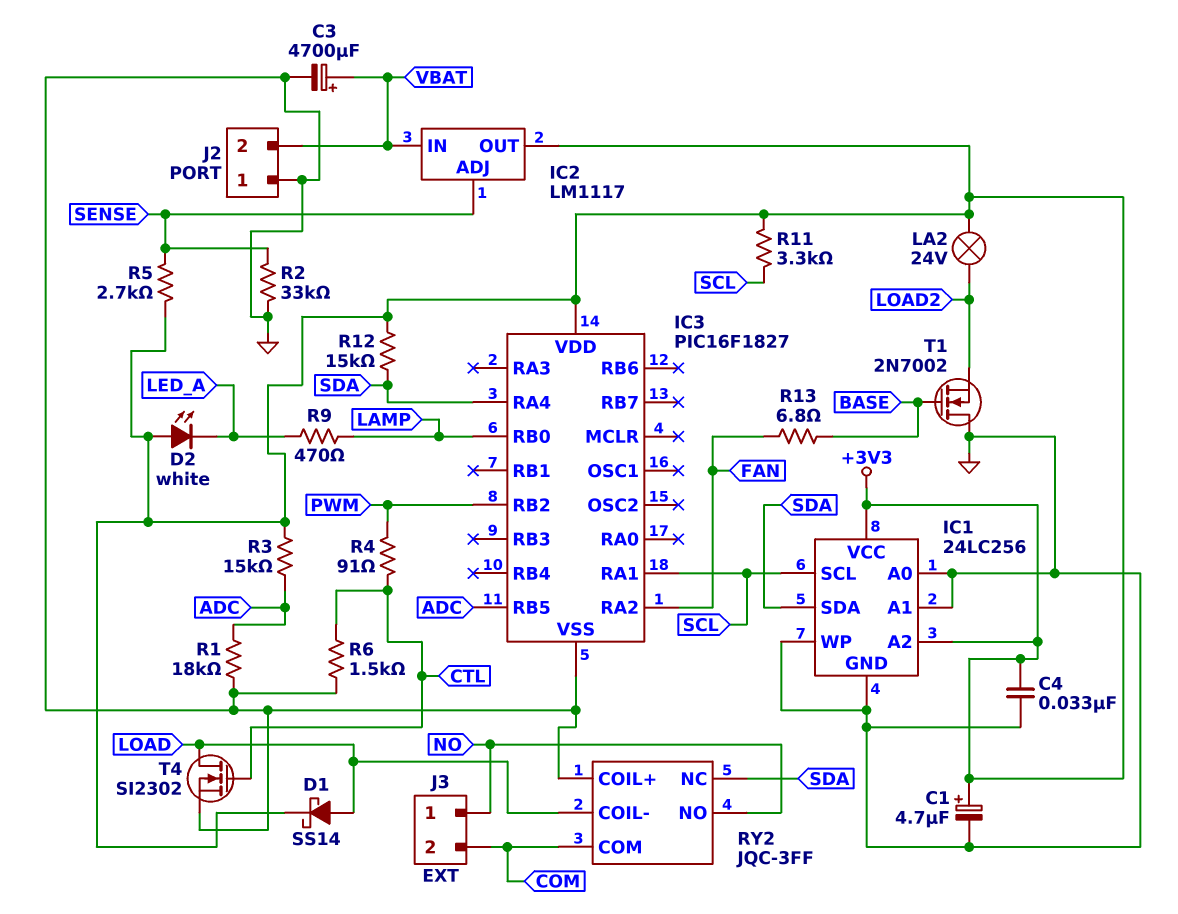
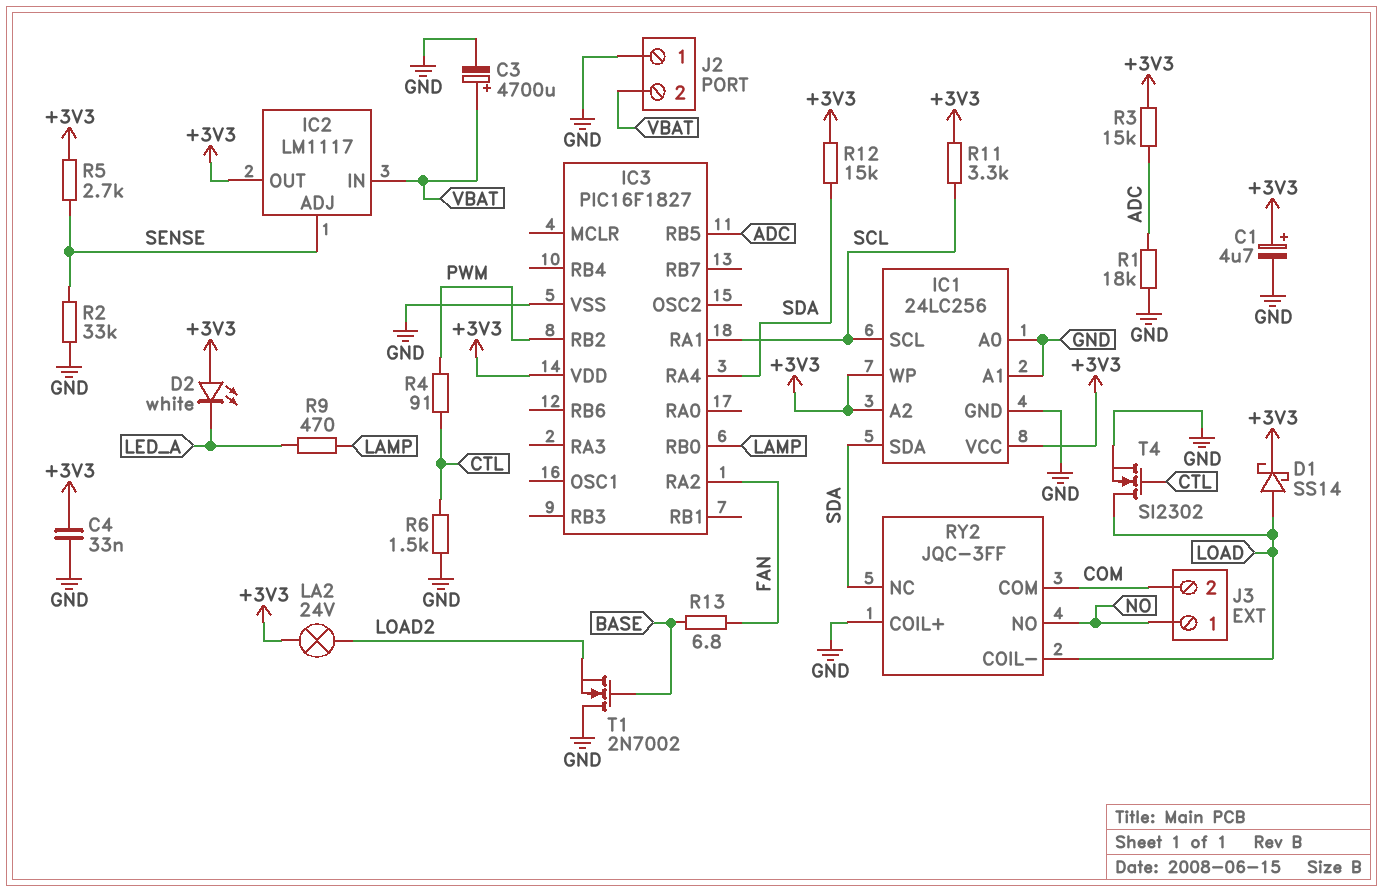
IC1 pin WP: GND -> +3V3

